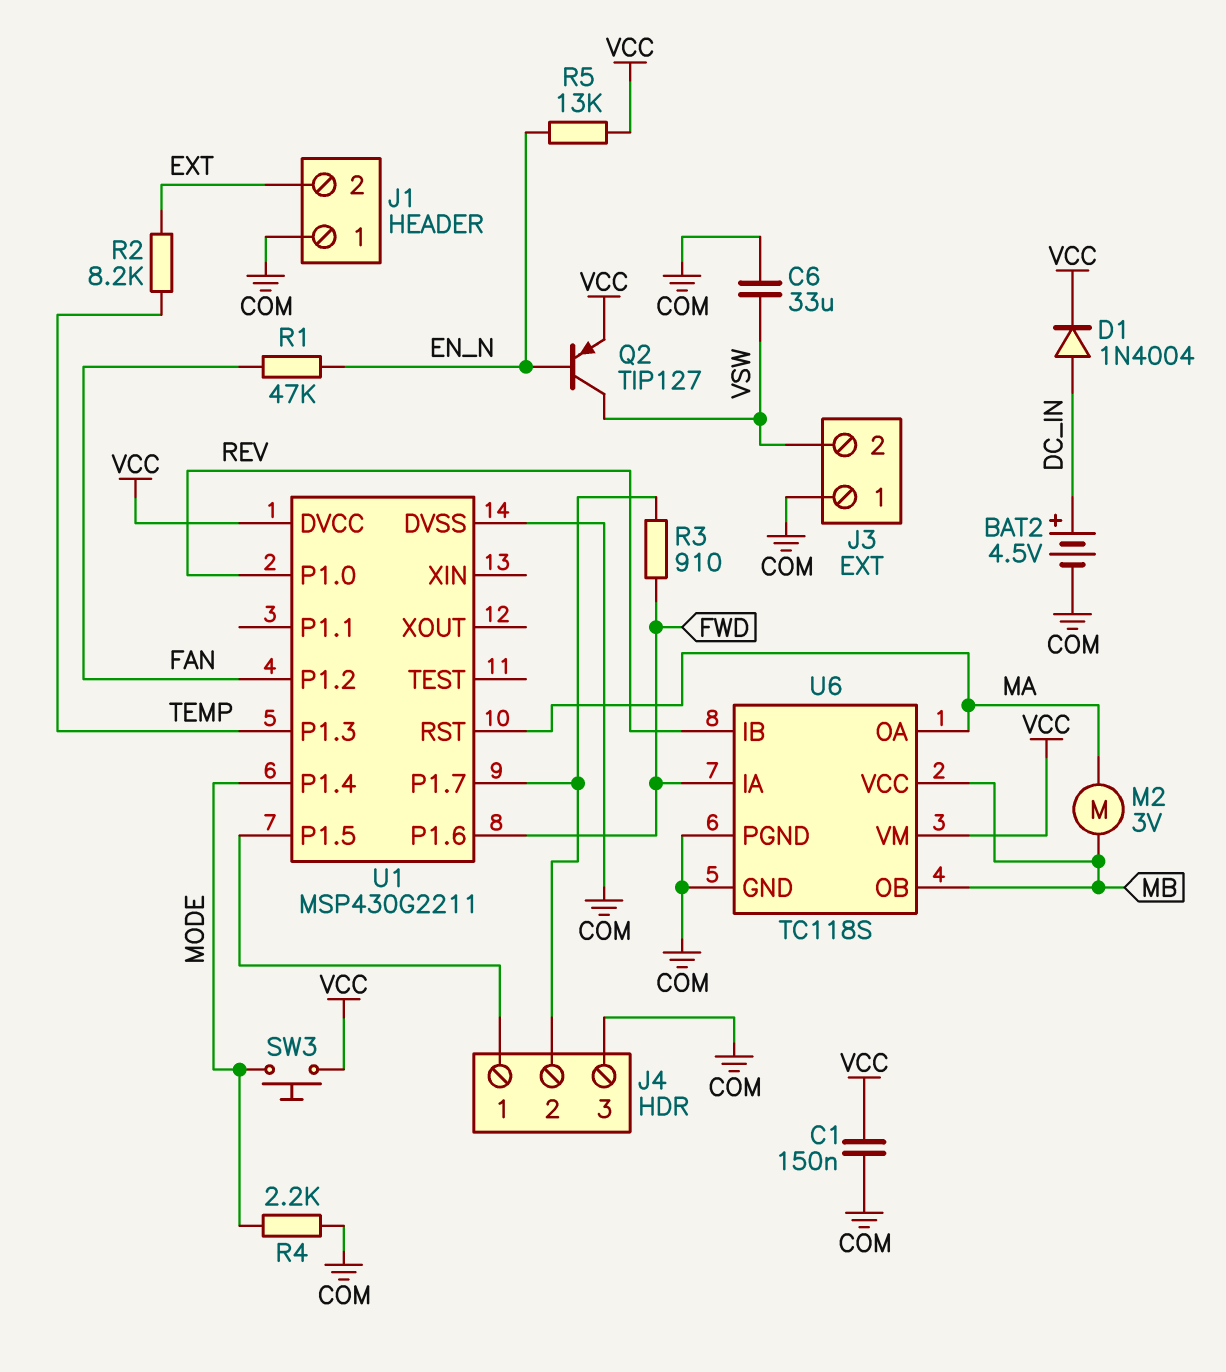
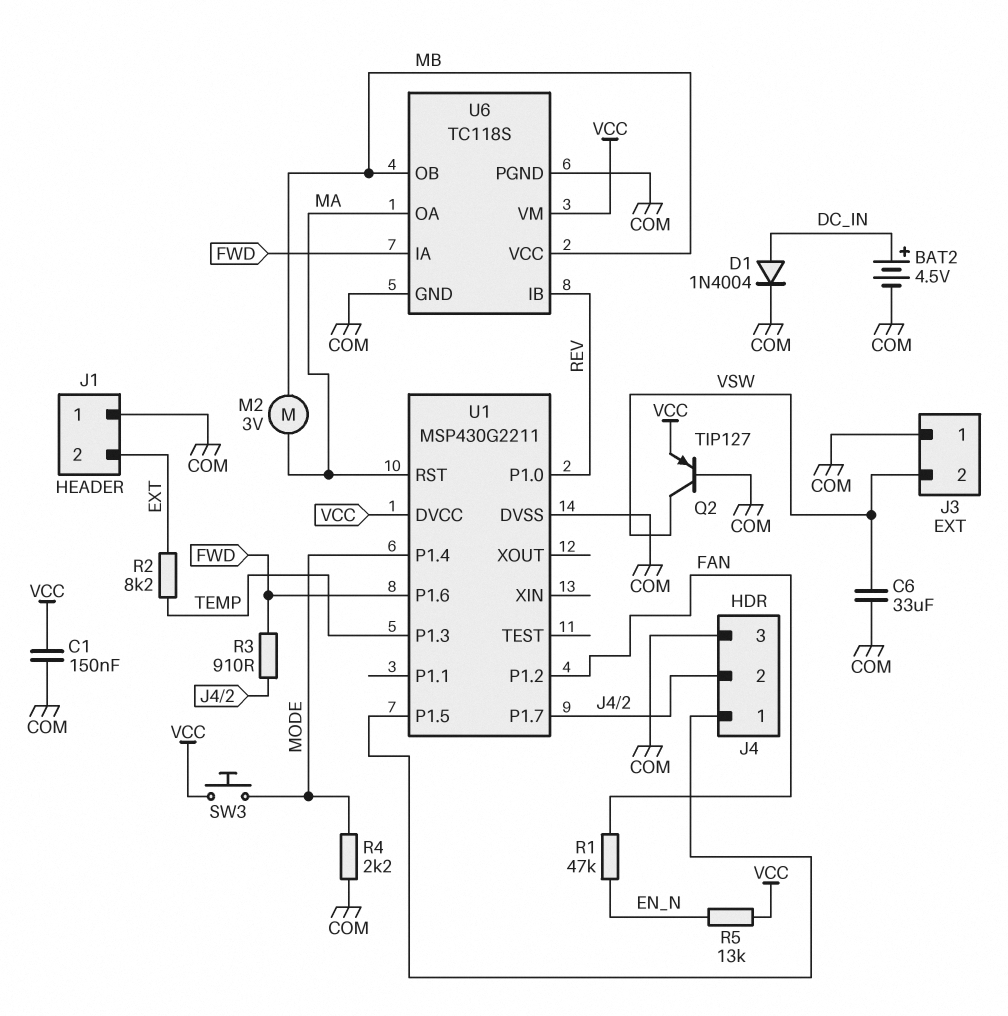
D1: diode 1N4004 (A DC_IN, K VCC) -> diode 1N4004 (A DC_IN, K COM)
Q2: PNP TIP127 (B EN_N, C VSW, E VCC) -> PNP TIP127 (B COM, C VSW, E VCC)

